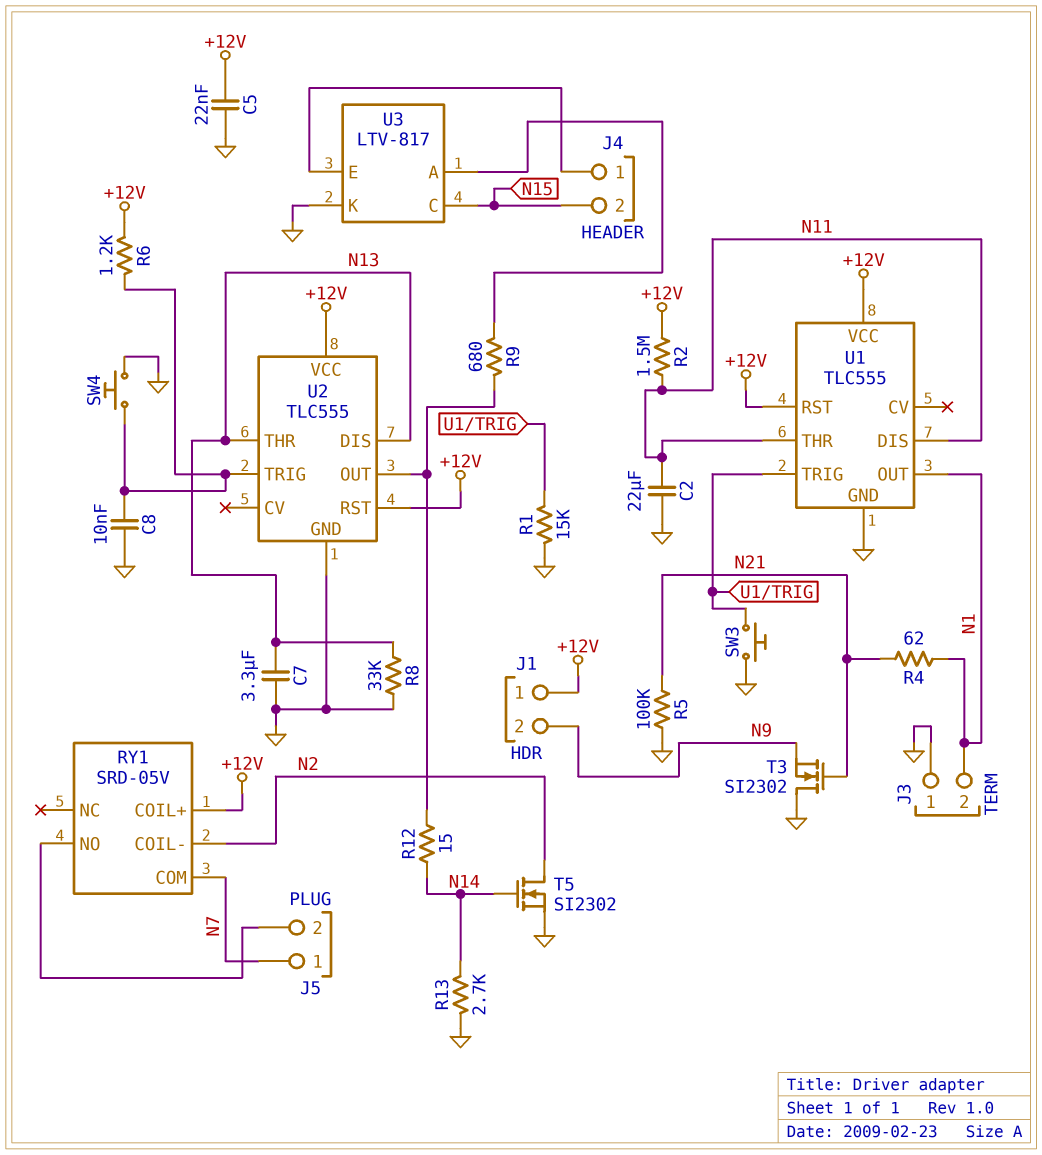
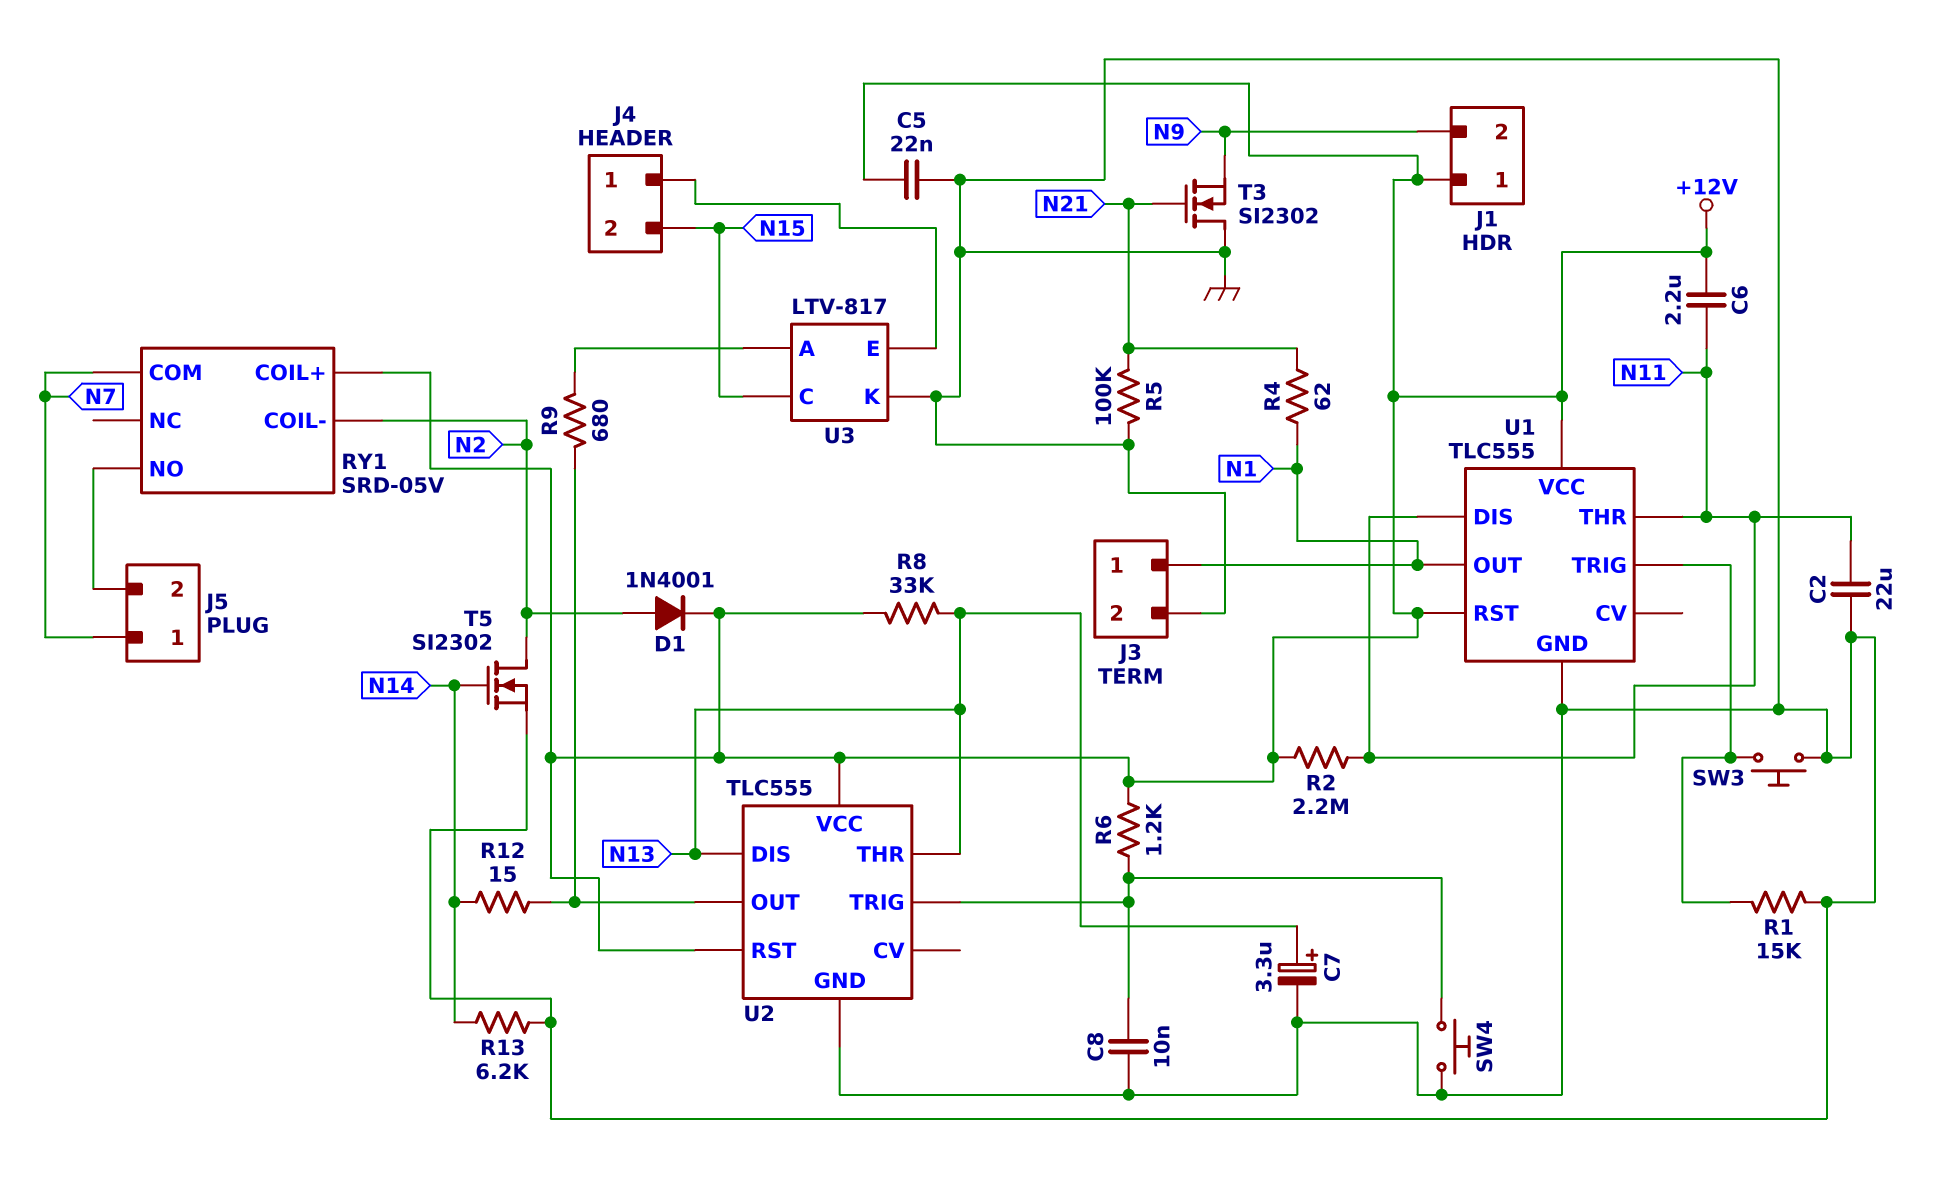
C6: none -> 2.2uF (+12V, N11)
C7: 3.3uF (GND, N13) -> 3.3uF (plus N13, minus GND)
D1: none -> diode 1N4001 (A N2, K +12V)
J3 pin 1: GND -> N1
J3 pin 2: N1 -> GND
R2: 1.5M (+12V, N11) -> 2.2M (+12V, N11)
R8: 33k (GND, N13) -> 33k (+12V, N13)
R13: 2.7k (GND, N14) -> 6.2k (GND, N14)

